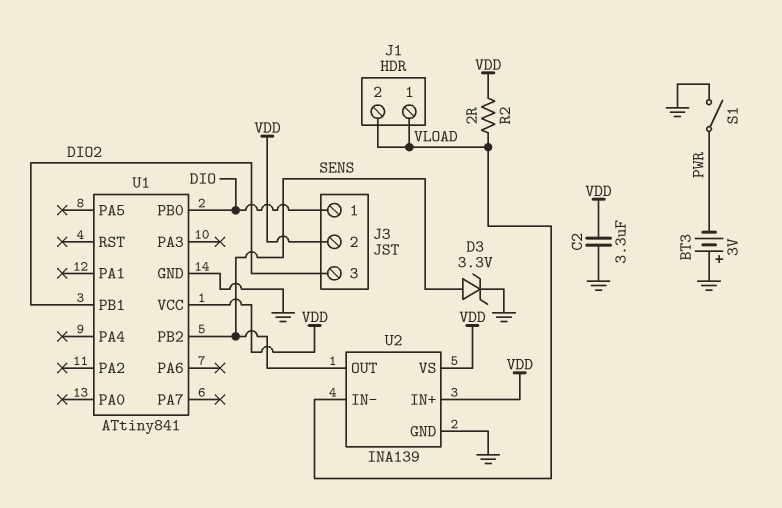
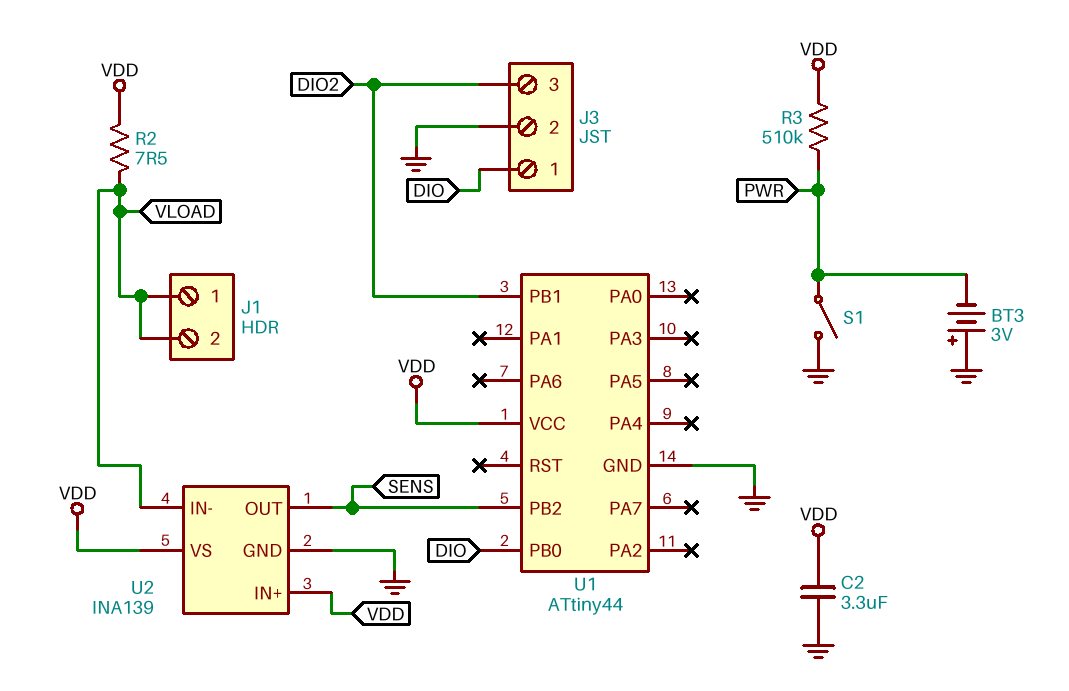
D3: zener 3.3V (A SENS, K GND) -> none
J3 pin 2: VDD -> GND
R2: 2 (VDD, VLOAD) -> 7.5 (VDD, VLOAD)
R3: none -> 510k (PWR, VDD)
U1: ATtiny841 -> ATtiny44

